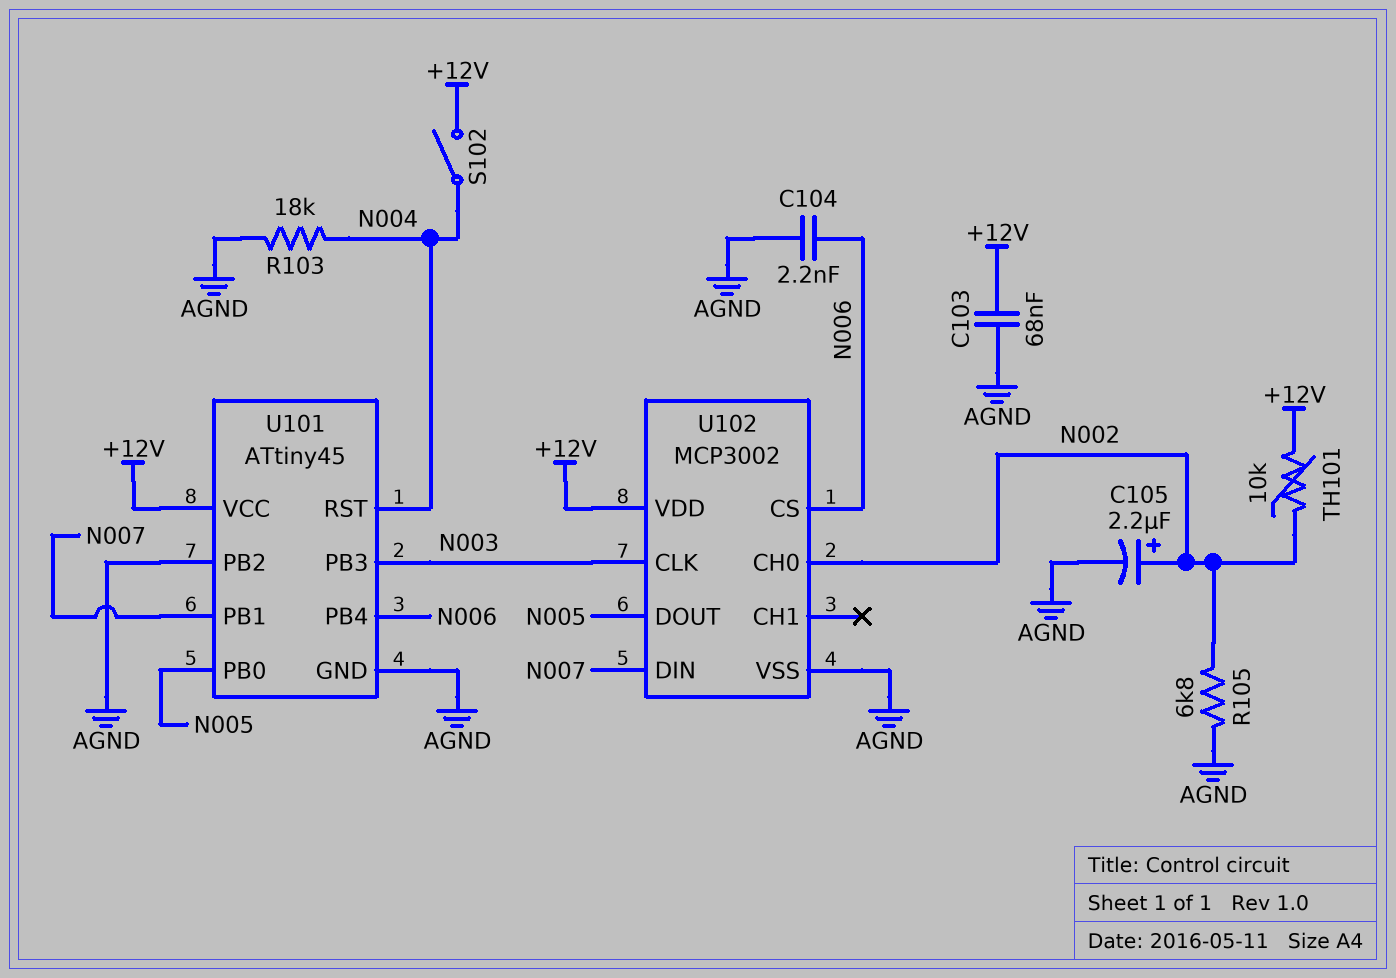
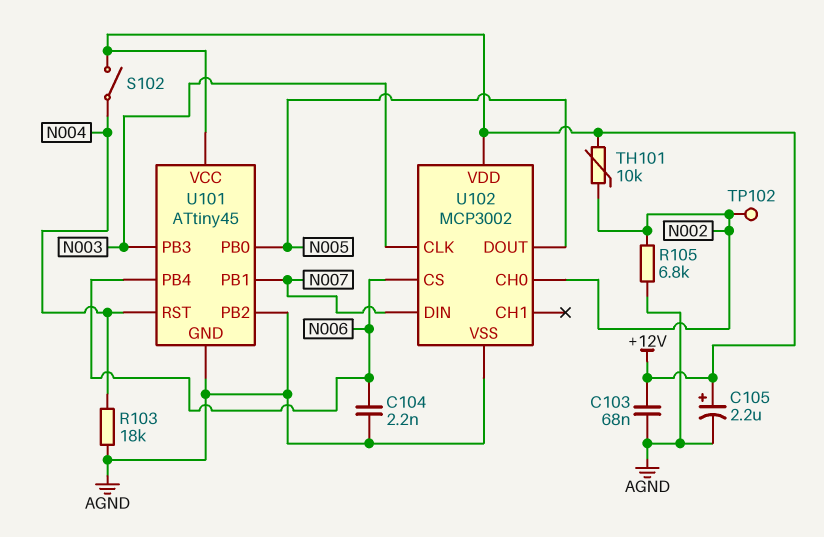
C105: 2.2uF (plus N002, minus AGND) -> 2.2uF (plus +12V, minus AGND)
TP102: none -> test point (N002)

